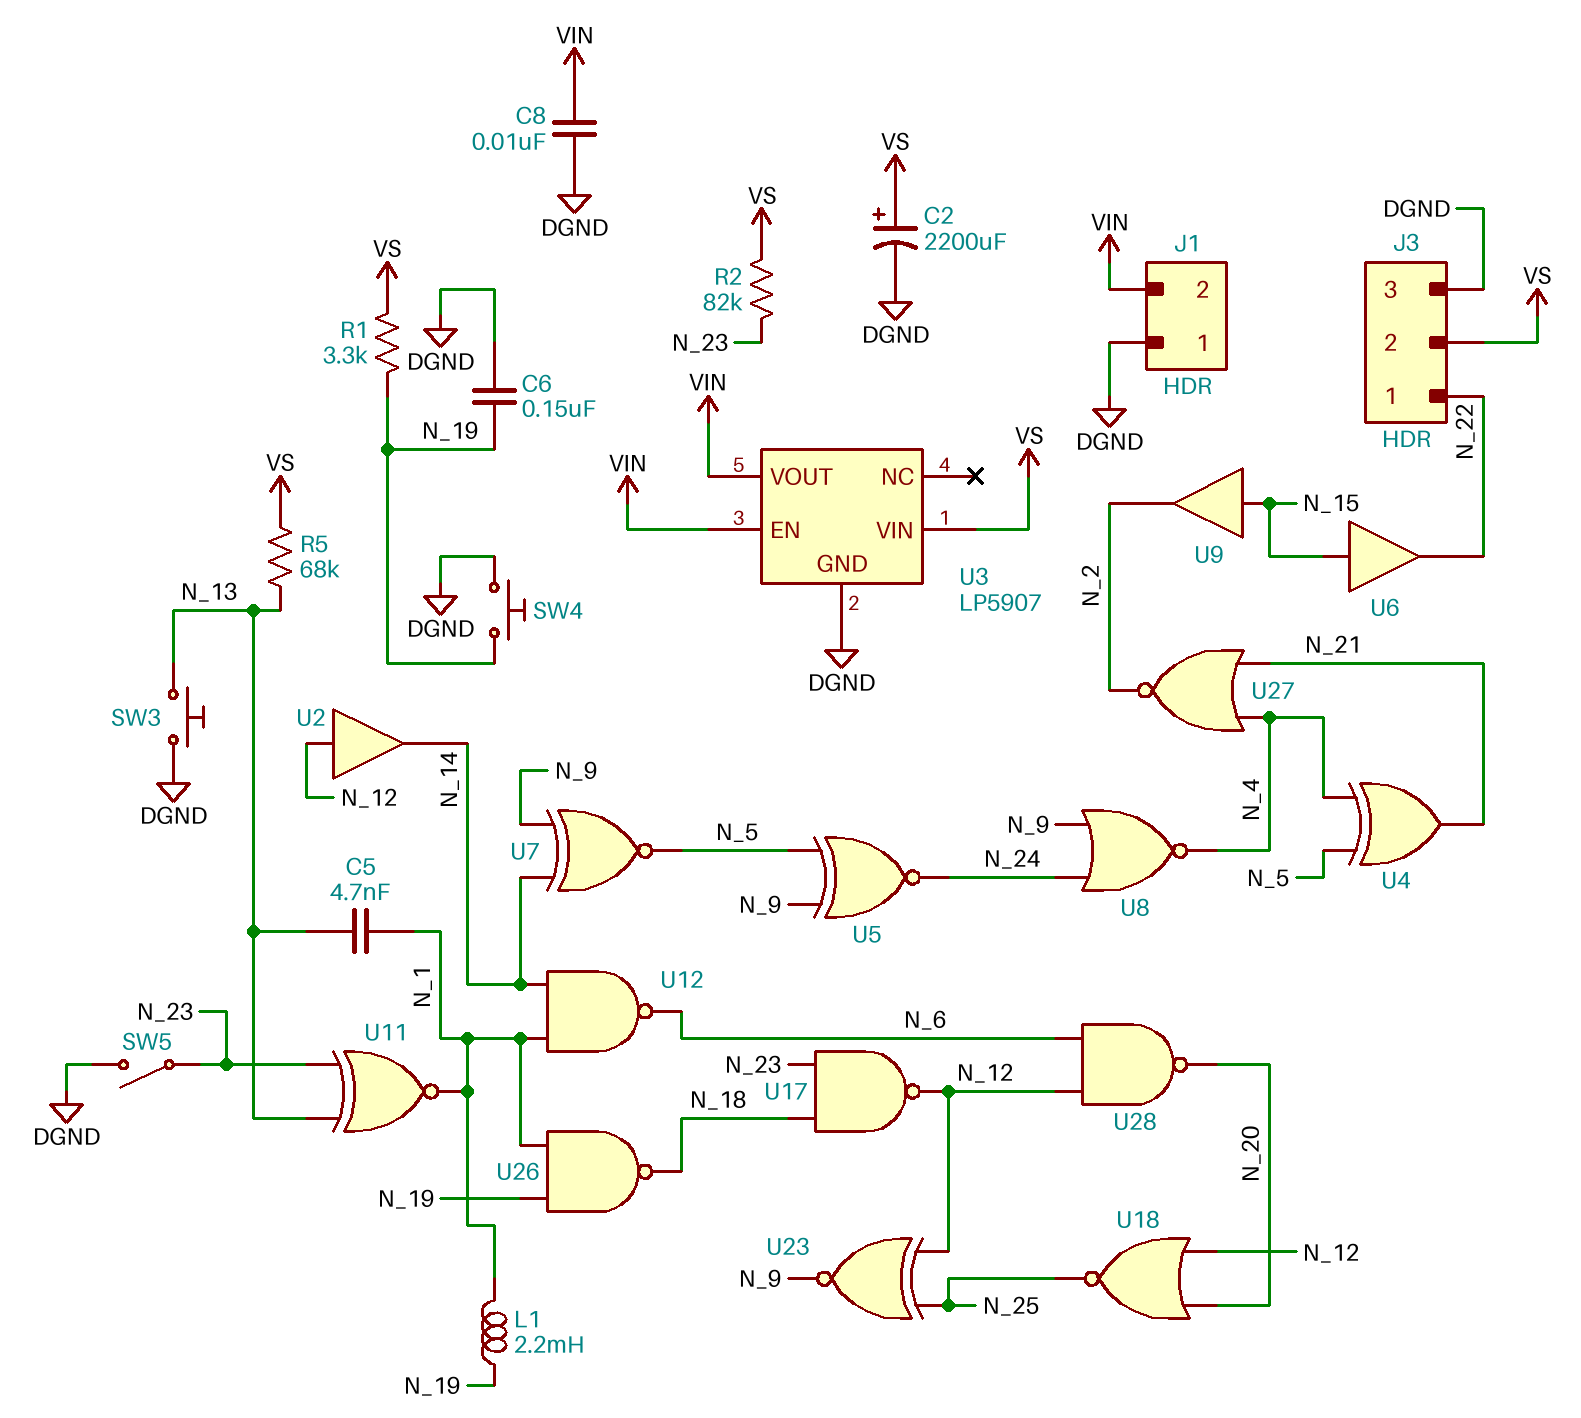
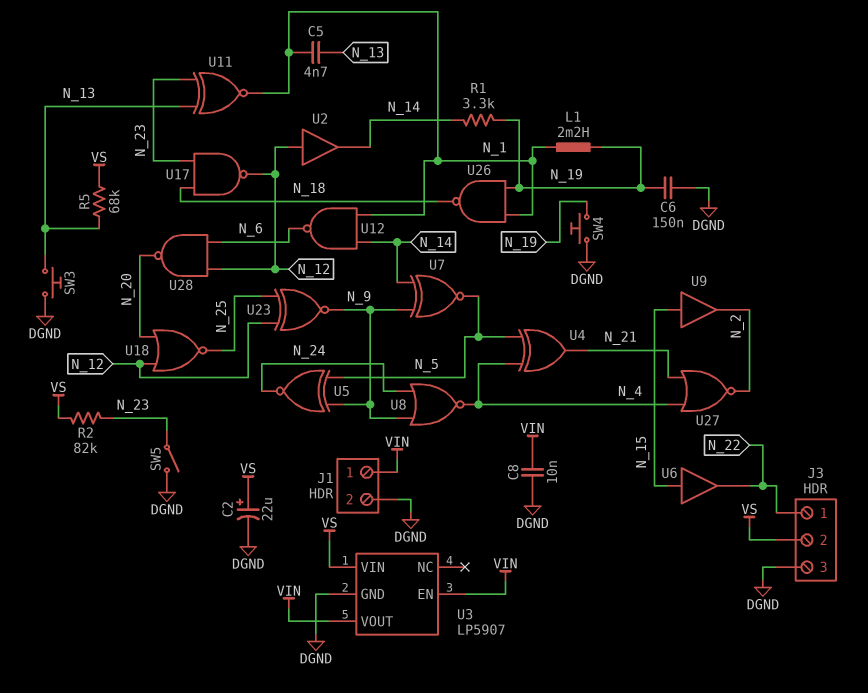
C2: 2200uF (plus VS, minus DGND) -> 22uF (plus VS, minus DGND)
J1 pin 1: DGND -> VIN
J1 pin 2: VIN -> DGND
R1: 3.3k (N_19, VS) -> 3.3k (N_14, N_19)

